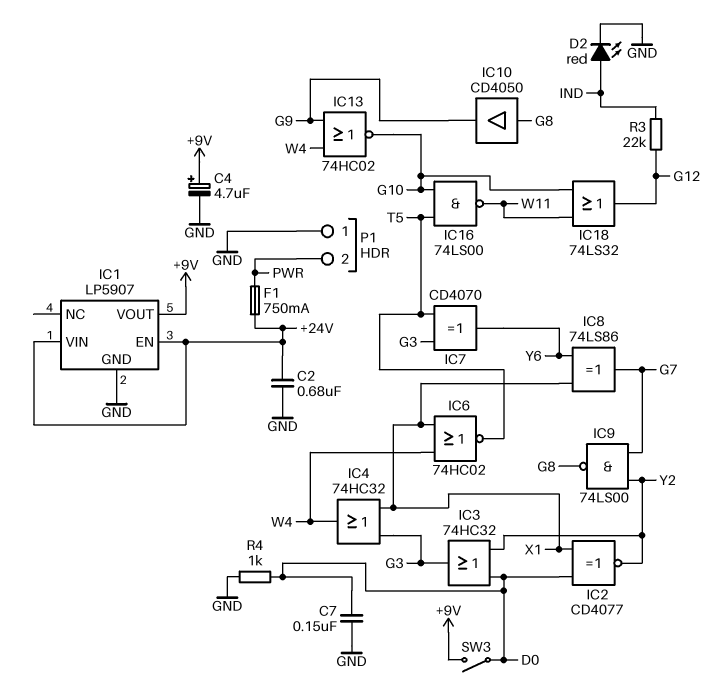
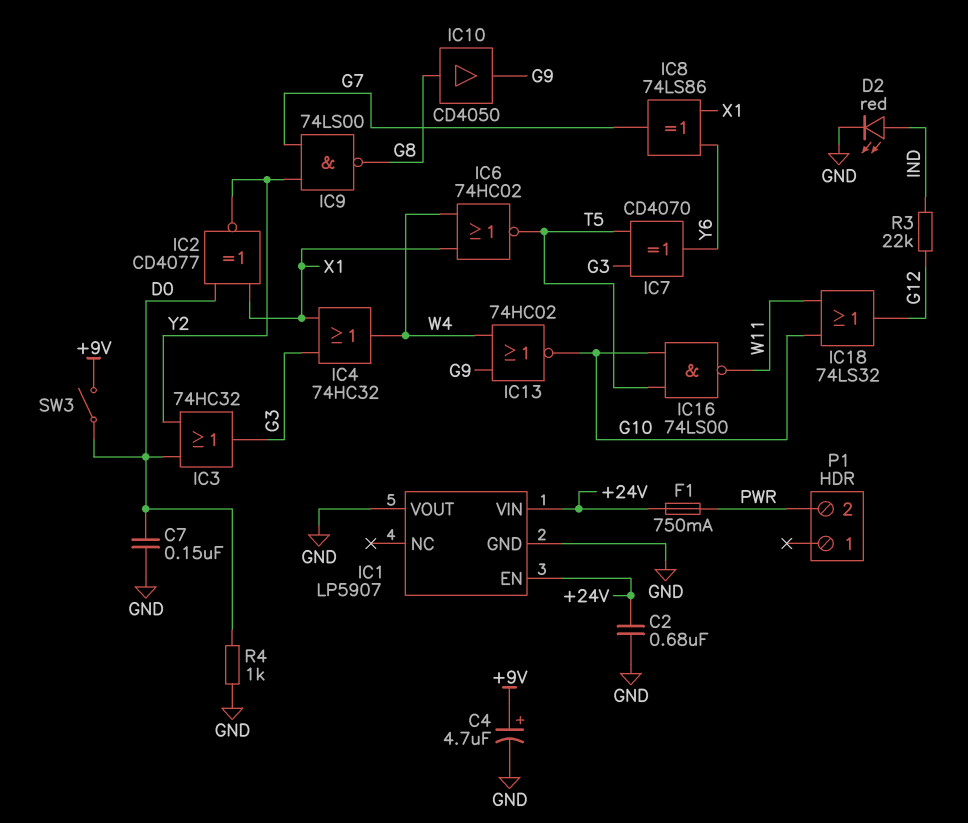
IC1 pin VOUT: +9V -> GND
P1 pin 1: GND -> none

